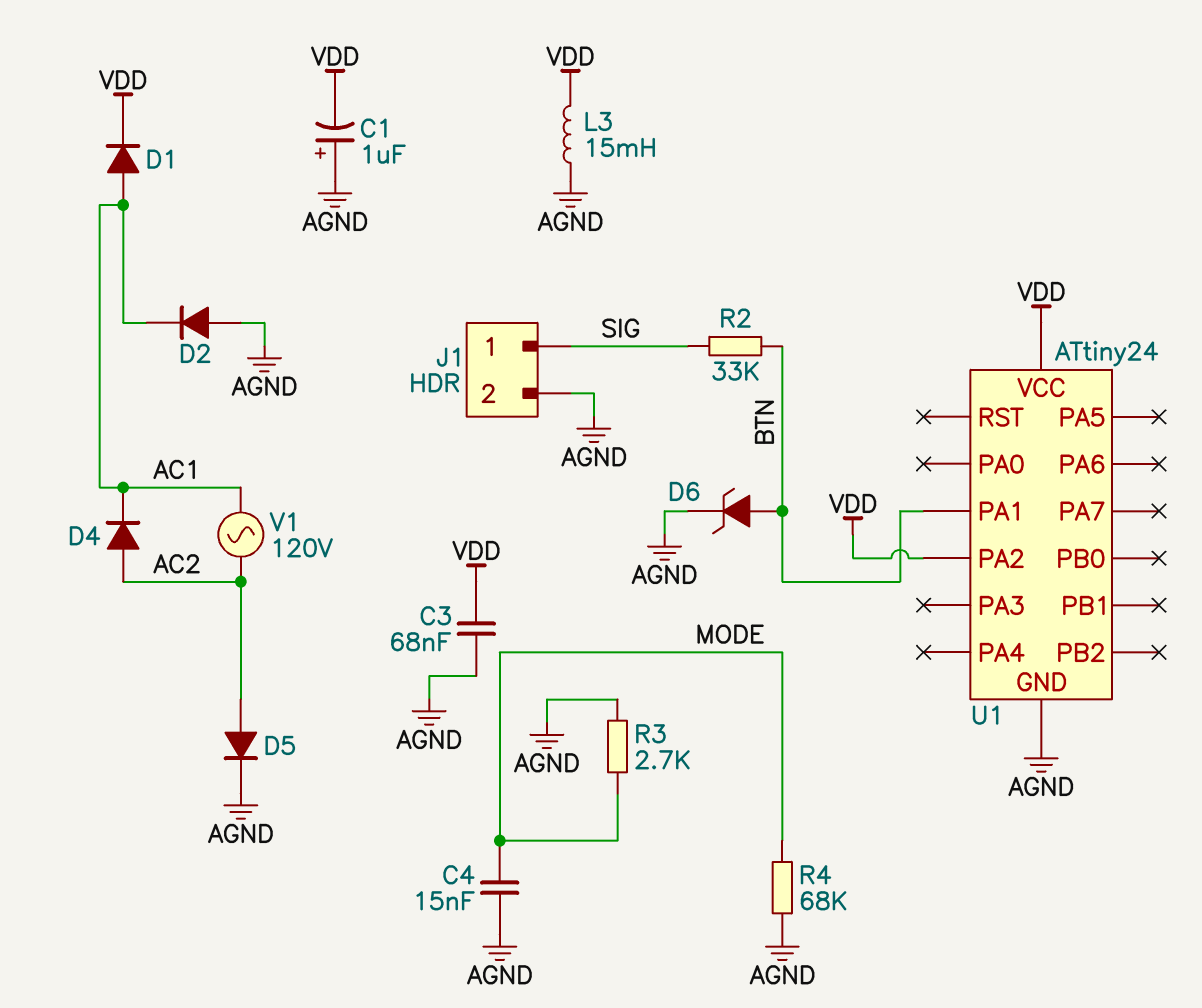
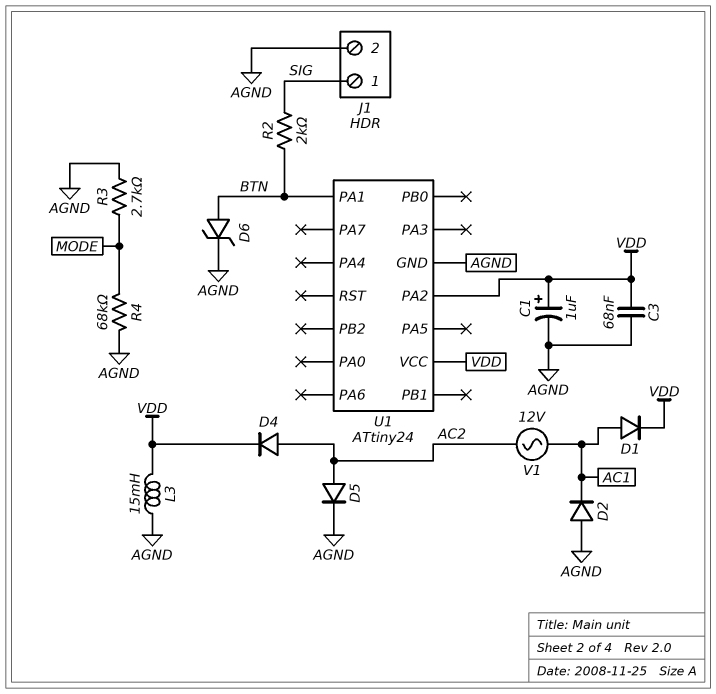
C1: 1uF (plus AGND, minus VDD) -> 1uF (plus VDD, minus AGND)
C4: 15nF (AGND, MODE) -> none
D4: diode (A AC2, K AC1) -> diode (A AC2, K VDD)
R2: 33k (BTN, SIG) -> 2k (BTN, SIG)
V1: AC 120V (AC1, AC2) -> AC 12V (AC1, AC2)

